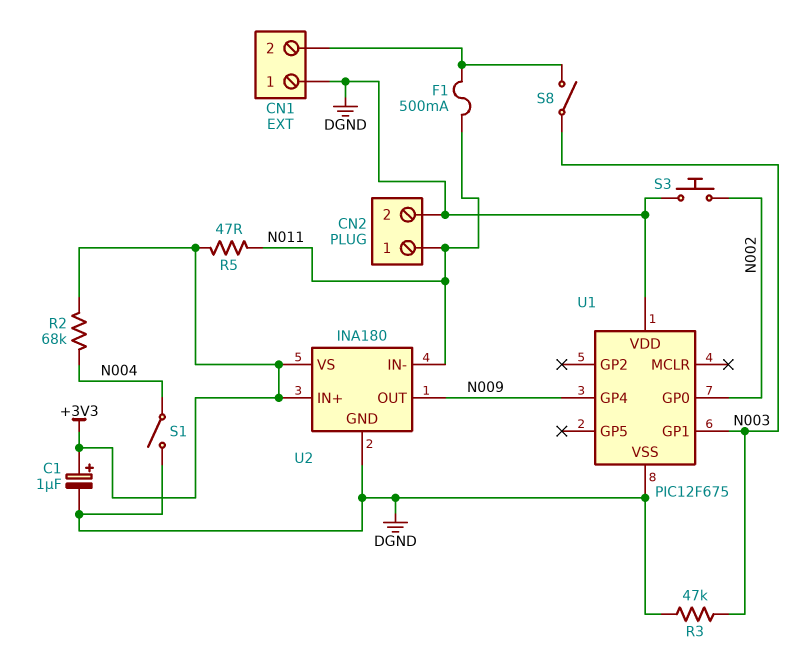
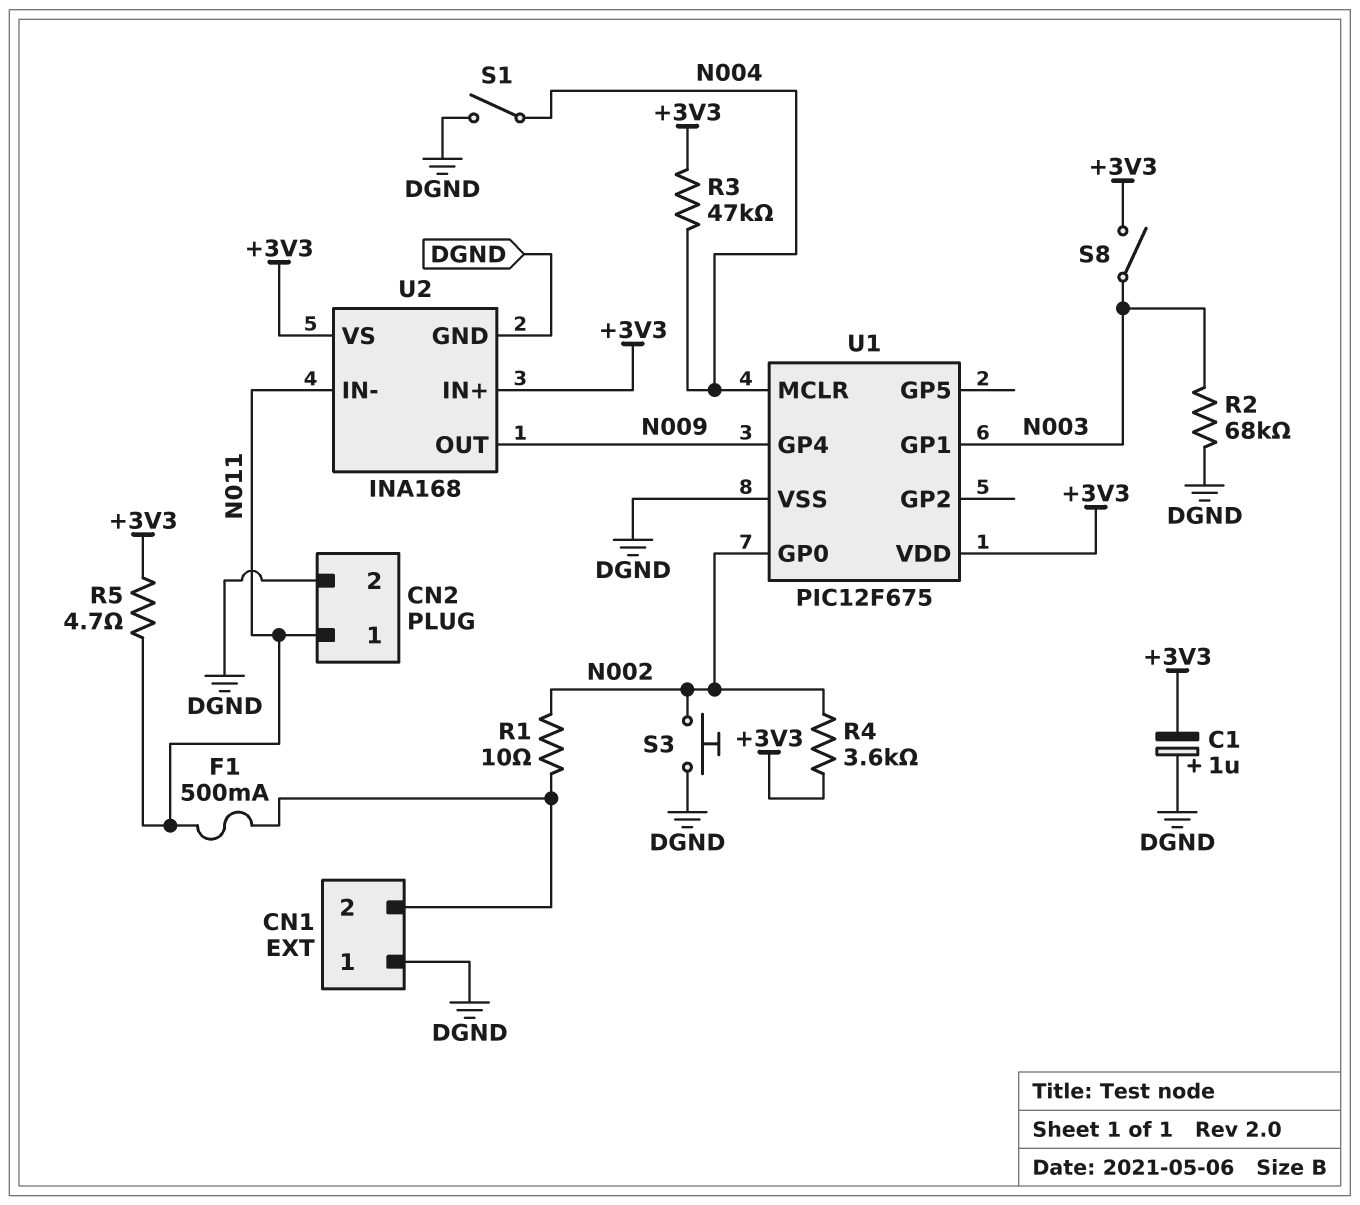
C1: 1uF (plus +3V3, minus DGND) -> 1uF (plus DGND, minus +3V3)
R1: none -> 10 (CN1/2, N002)
R2: 68k (+3V3, N004) -> 68k (DGND, N003)
R3: 47k (DGND, N003) -> 47k (+3V3, N004)
R4: none -> 3.6k (+3V3, N002)
R5: 47 (+3V3, N011) -> 4.7 (+3V3, N011)
S8: switch (CN1/2, N003) -> switch (+3V3, N003)
U1 pin MCLR: none -> N004
U1 pin VDD: DGND -> +3V3
U2: INA180 -> INA168

